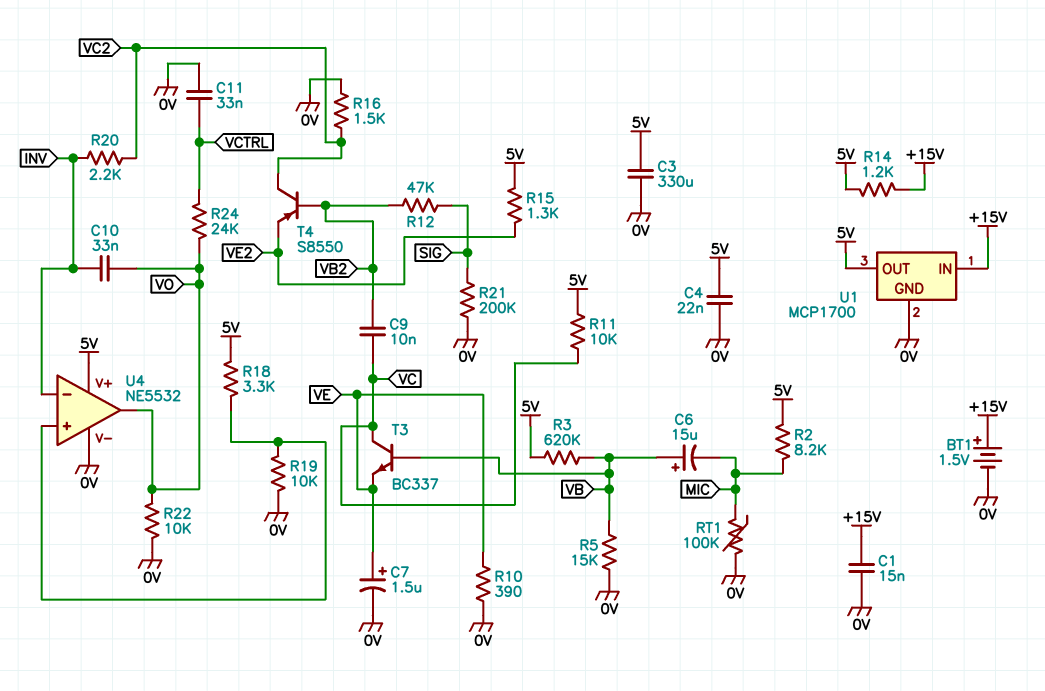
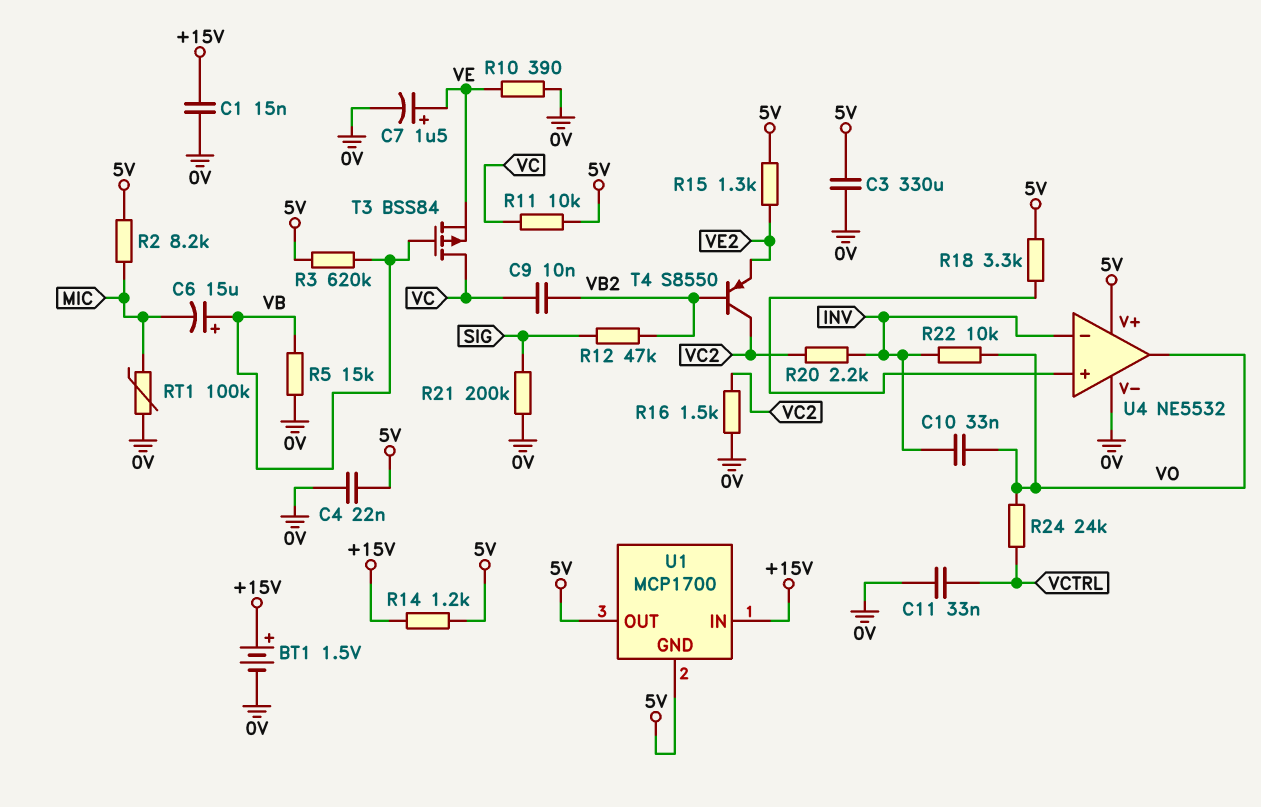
R19: 10k (0V, U4/in+) -> none
R22: 10k (0V, VO) -> 10k (INV, VO)
T3: NPN BC337 (B VB, C VC, E VE) -> PMOS BSS84 (G VB, D VC, S VE)
U1 pin GND: 0V -> 5V

